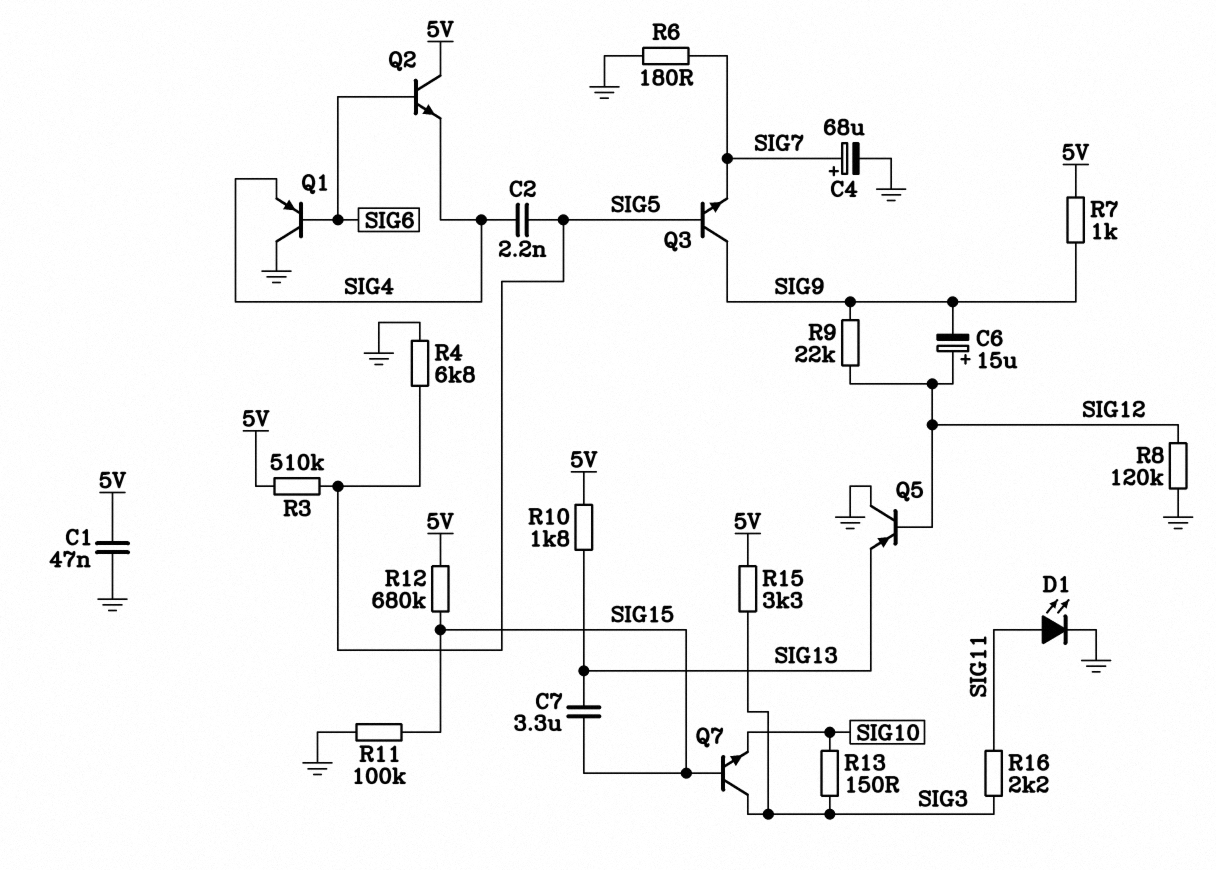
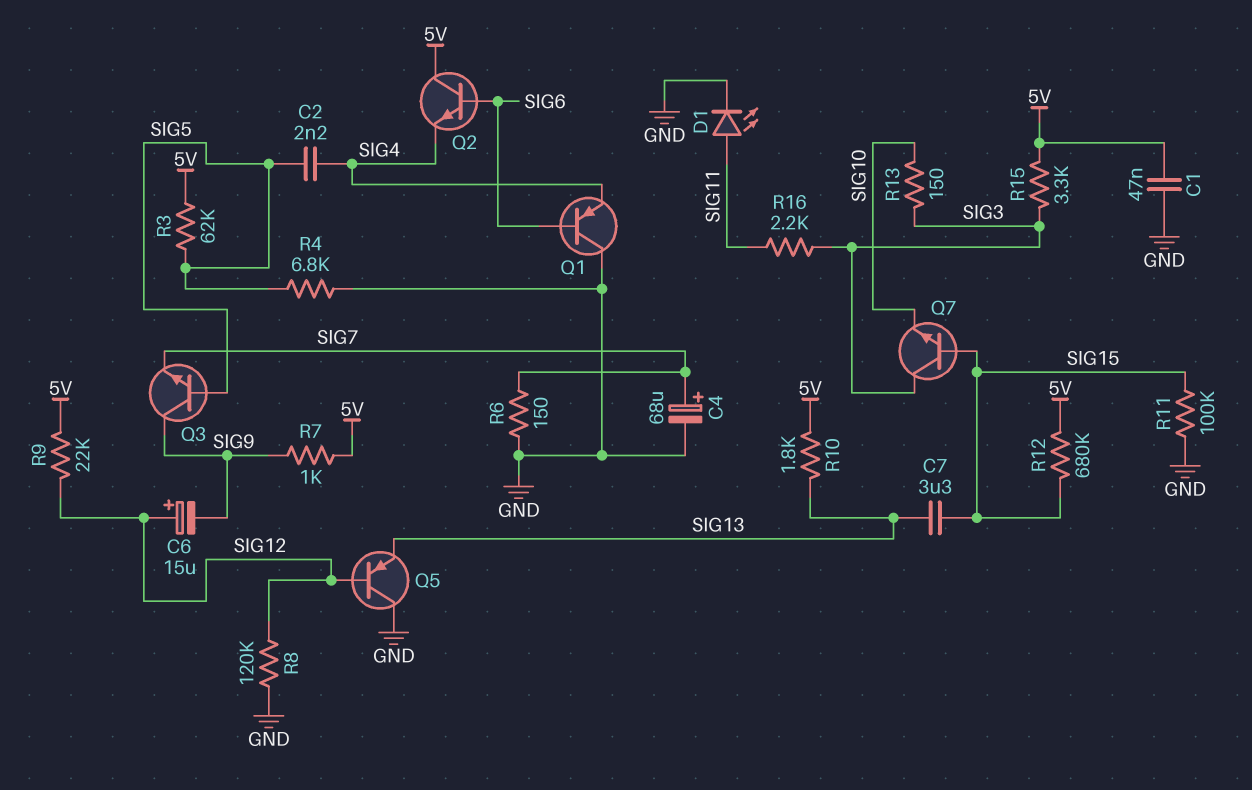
R3: 510k (5V, SIG5) -> 62k (5V, SIG5)
R6: 180 (GND, SIG7) -> 150 (GND, SIG7)
R9: 22k (SIG9, SIG12) -> 22k (5V, SIG12)

